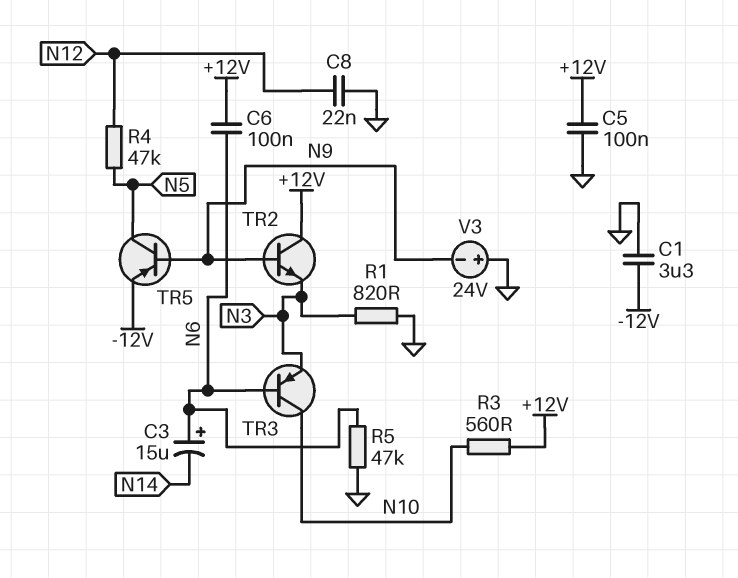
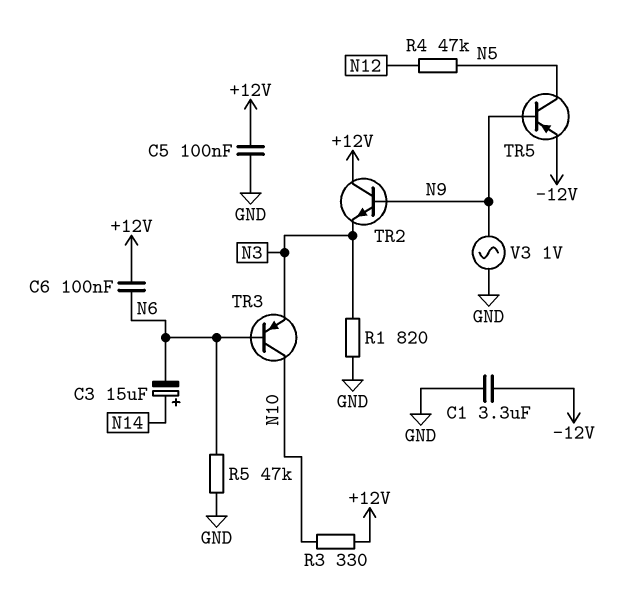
C3: 15uF (plus N6, minus N14) -> 15uF (plus N14, minus N6)
C8: 22nF (GND, N12) -> none
R3: 560 (+12V, N10) -> 330 (+12V, N10)
V3: 24V (plus GND, minus N9) -> AC 1V (GND, N9)

